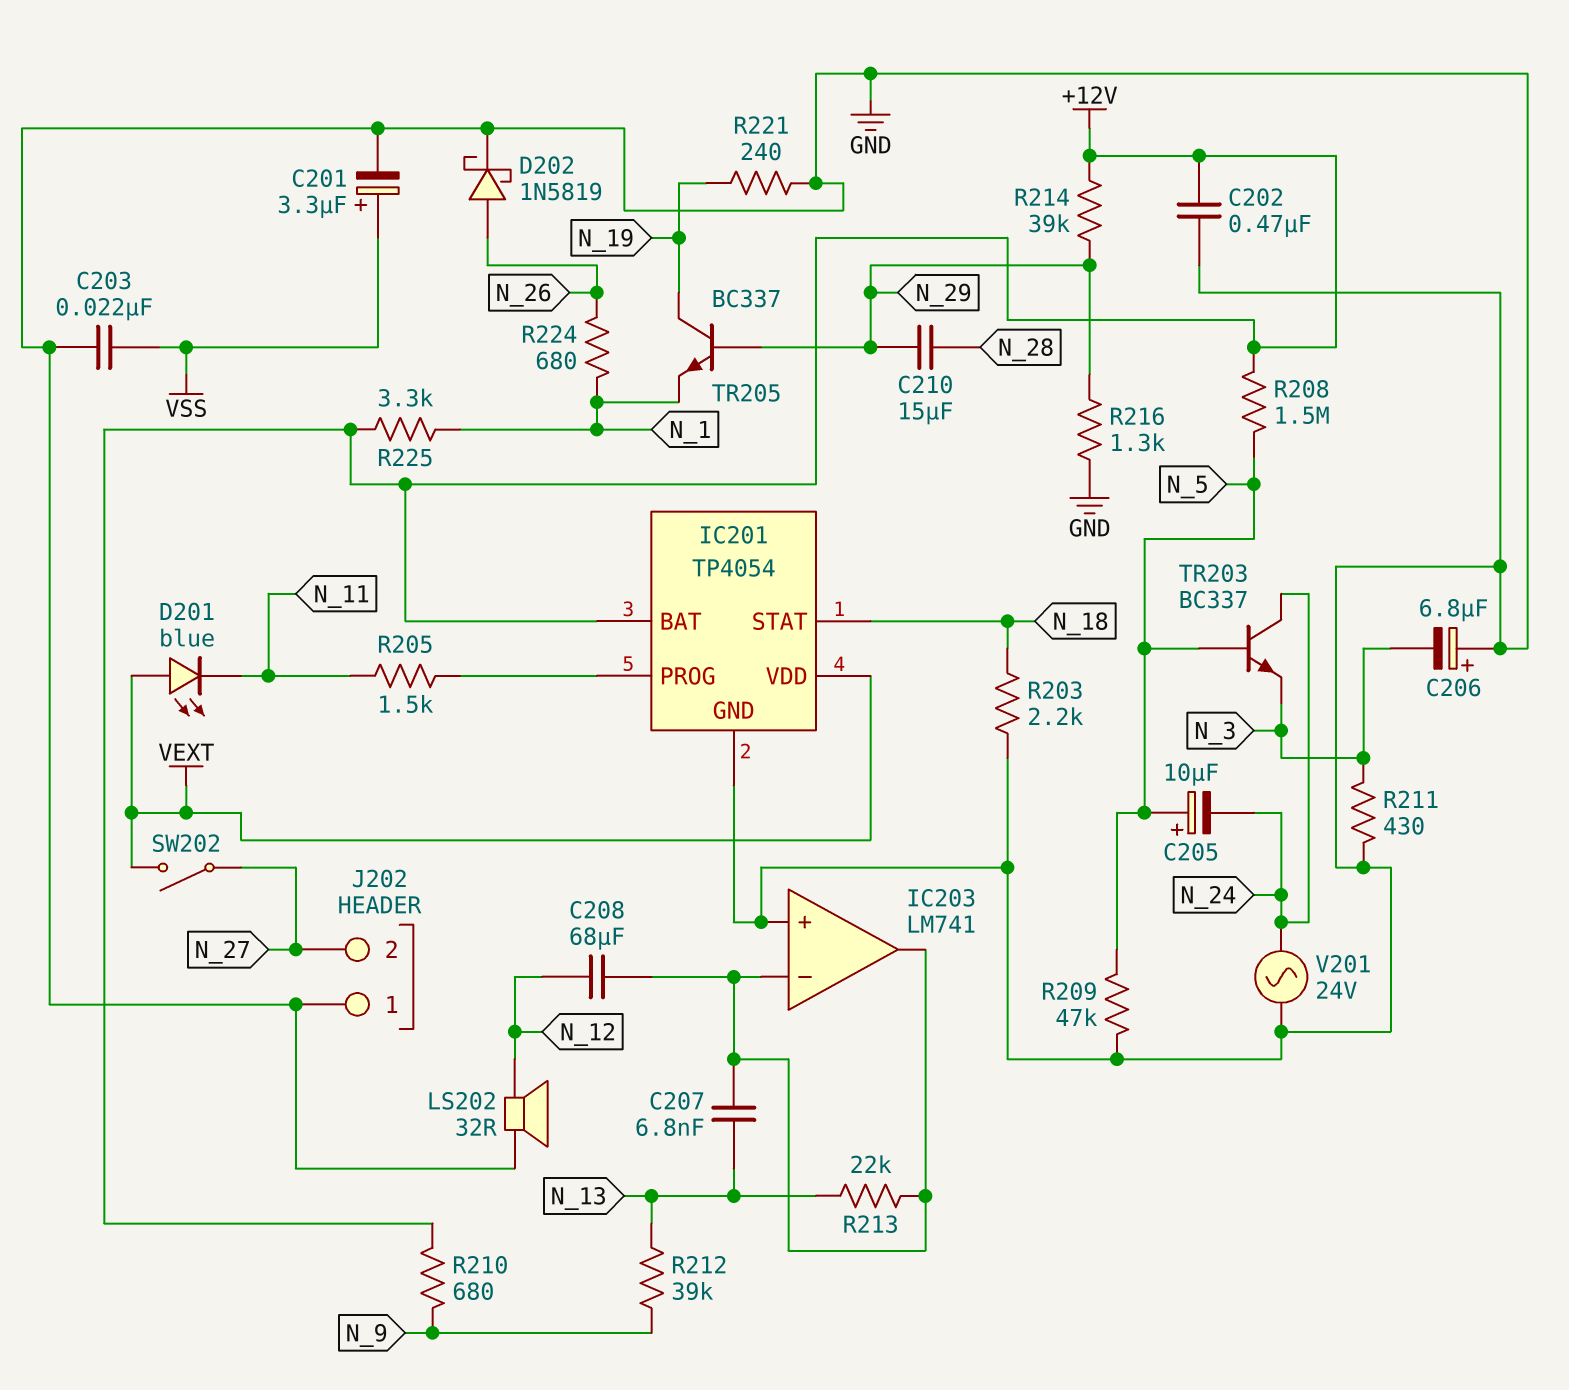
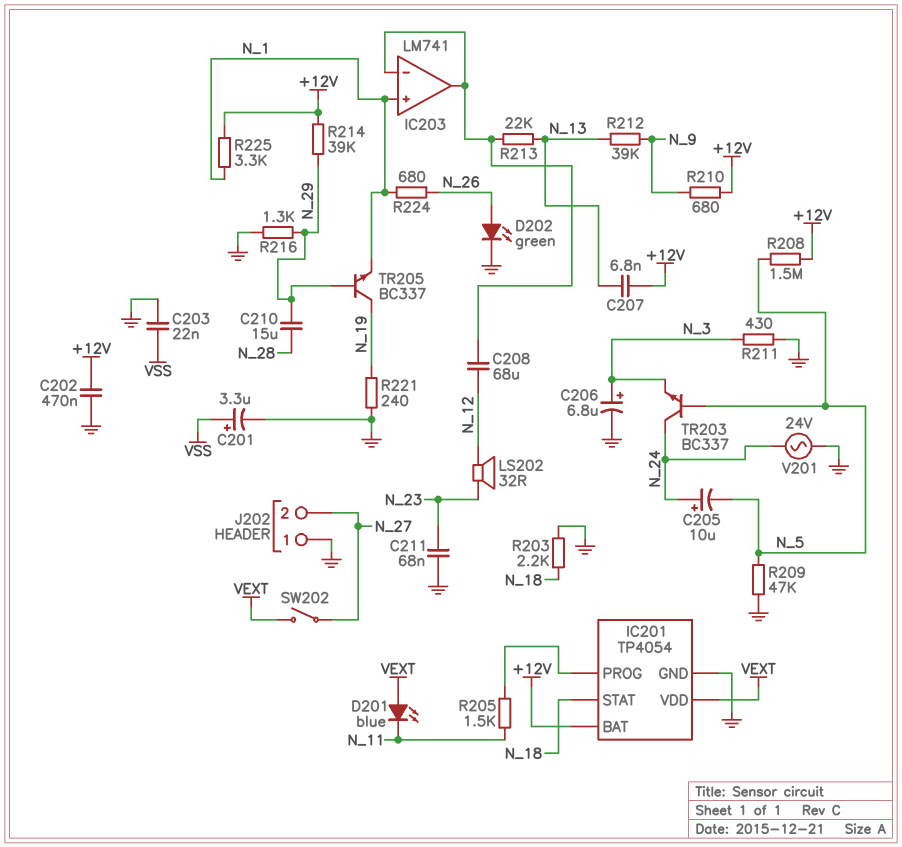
C205: 10uF (plus N_5, minus N_24) -> 10uF (plus N_24, minus N_5)
C206: 6.8uF (plus GND, minus N_3) -> 6.8uF (plus N_3, minus GND)
C207: 6.8nF (IC203/in-, N_13) -> 6.8nF (+12V, N_13)
C211: none -> 68nF (GND, N_23)
D202: schottky 1N5819 (A N_26, K GND) -> LED green (A N_26, K GND)
IC203 pin in+: GND -> N_1
LS202: speaker 32R (GND, N_12) -> speaker 32R (N_12, N_23)

